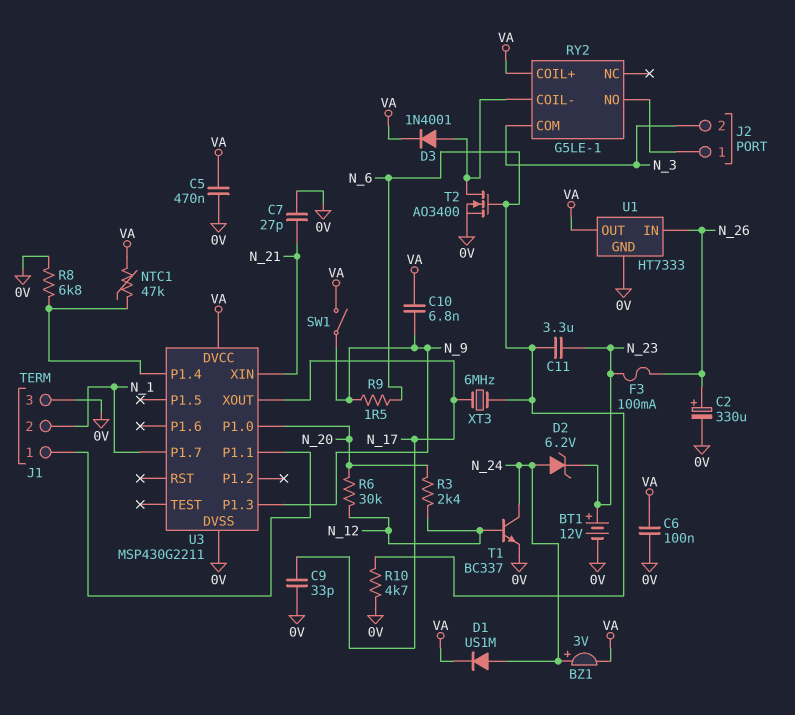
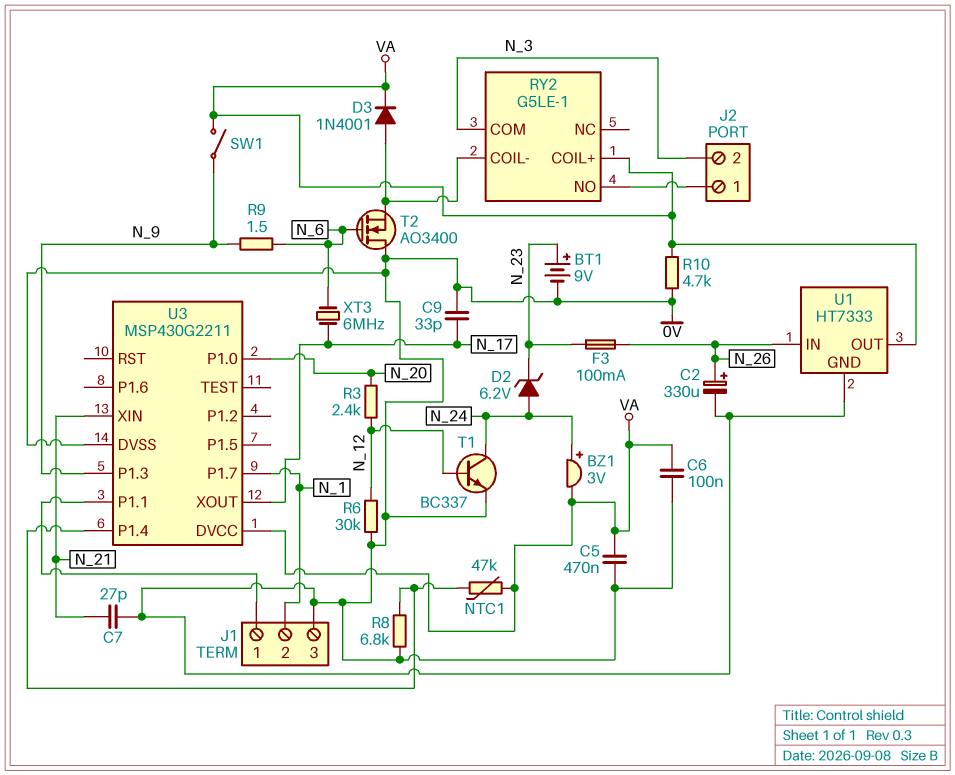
BT1: 12V (plus N_23, minus 0V) -> 9V (plus N_23, minus 0V)
C10: 6.8nF (N_9, VA) -> none
C11: 3.3uF (N_6, N_23) -> none
D1: diode US1M (A N_24, K VA) -> none
R6: 30k (N_12, N_20) -> 30k (0V, N_12)
R10: 4.7k (0V, N_6) -> 4.7k (0V, VA)
T2: NMOS AO3400 (G N_6, D RY2/COIL-, S 0V) -> NMOS AO3400 (G N_6, D 0V, S RY2/COIL-)

